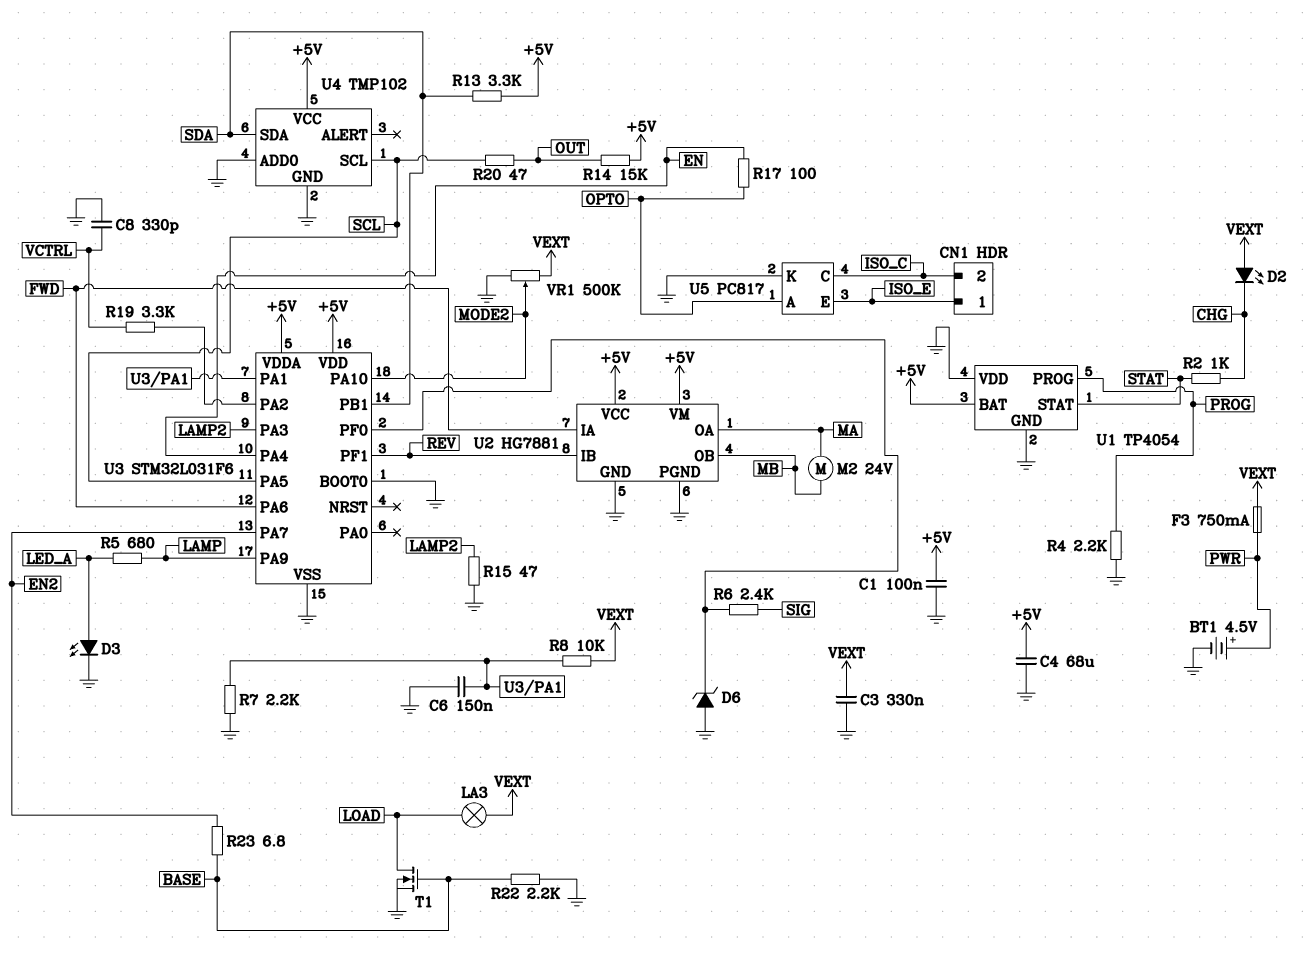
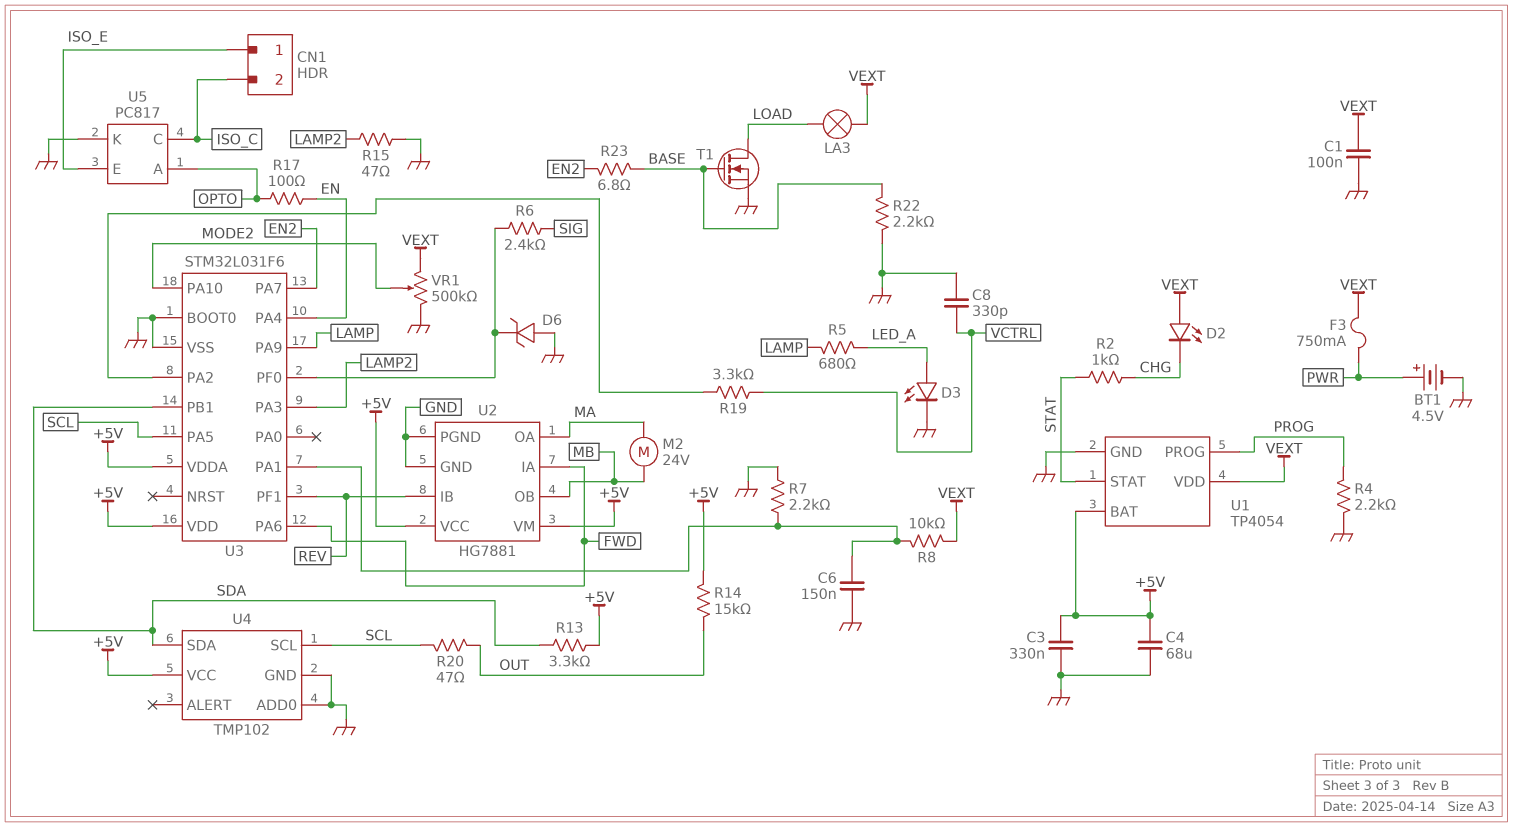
C1: 100nF (+5V, GND) -> 100nF (GND, VEXT)
C3: 330nF (GND, VEXT) -> 330nF (+5V, GND)
U1 pin VDD: GND -> VEXT

